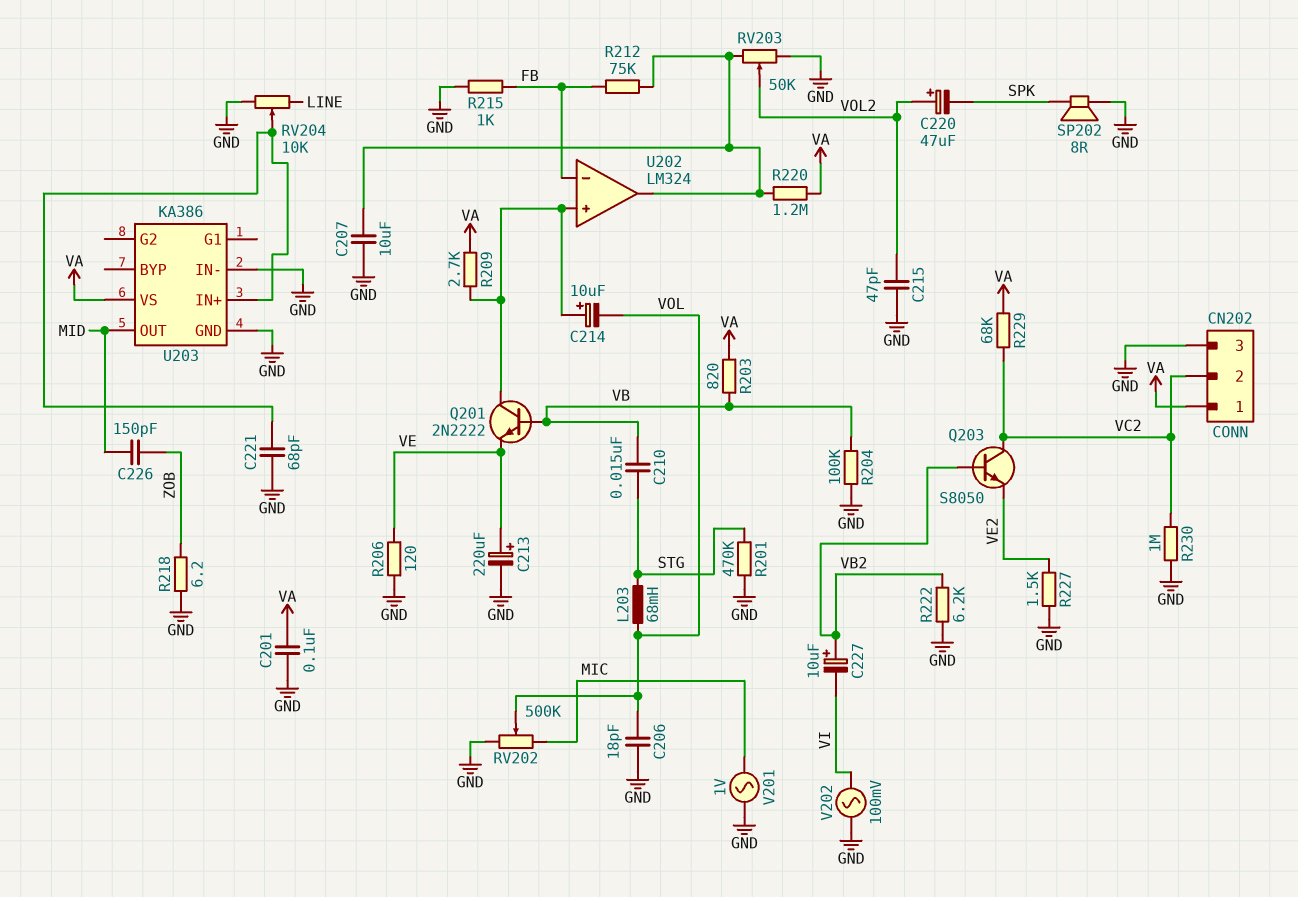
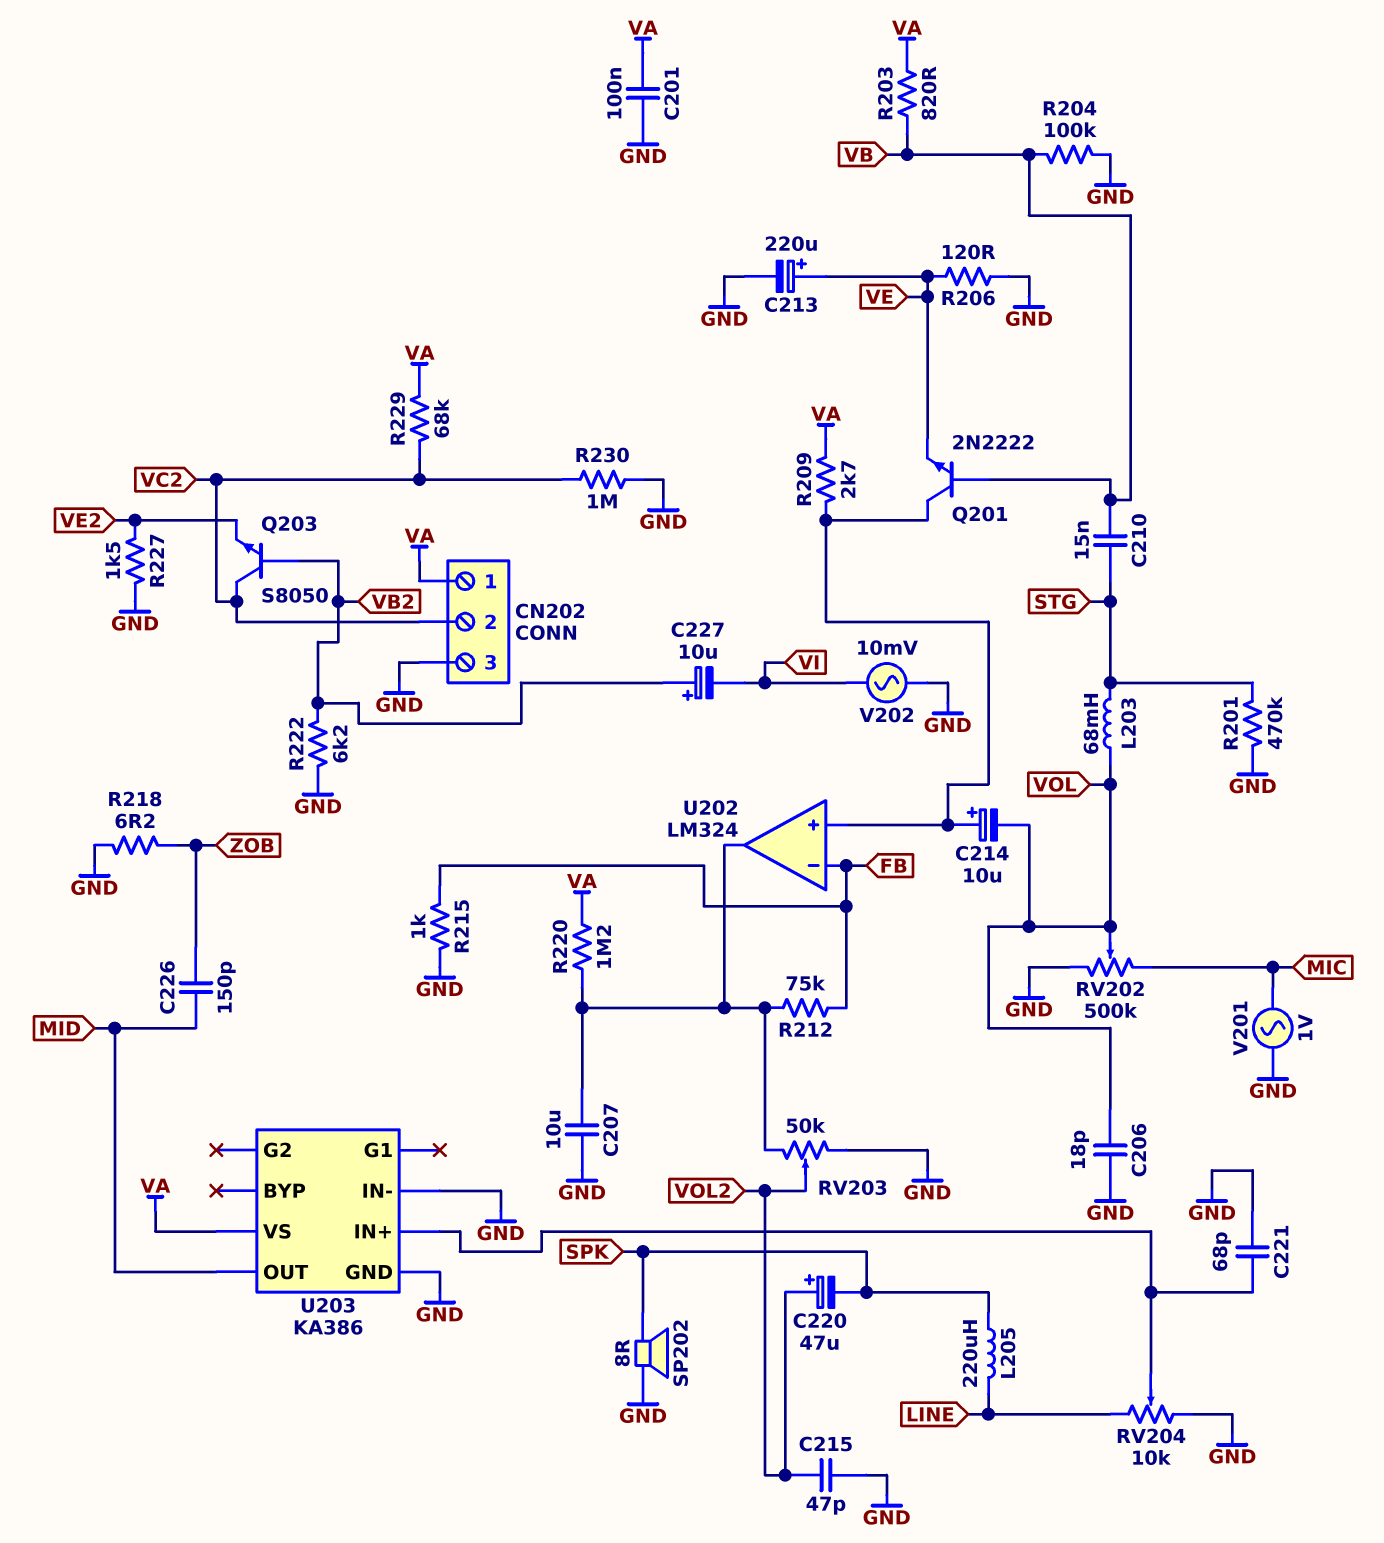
L205: none -> 220uH (LINE, SPK)
V202: AC 100mV (GND, VI) -> AC 10mV (GND, VI)

